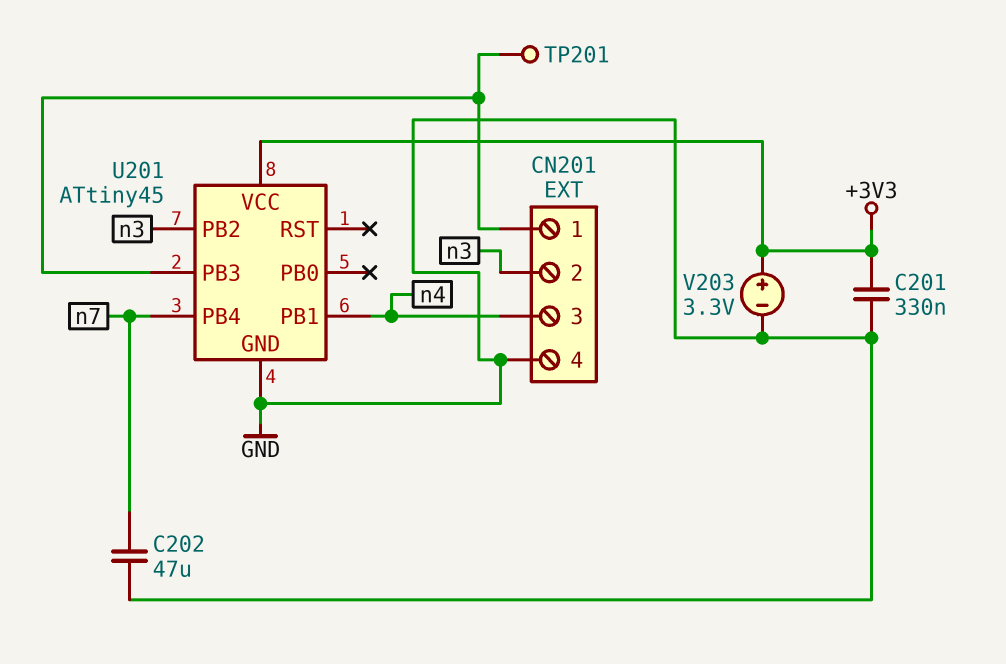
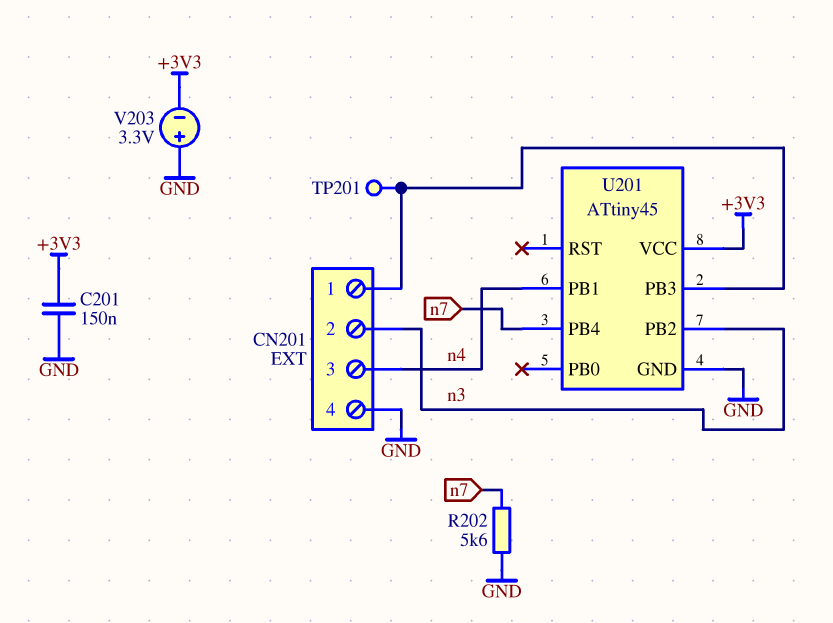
C201: 330nF (+3V3, GND) -> 150nF (+3V3, GND)
C202: 47uF (GND, n7) -> none
R202: none -> 5.6k (GND, n7)
V203: 3.3V (plus +3V3, minus GND) -> 3.3V (plus GND, minus +3V3)

